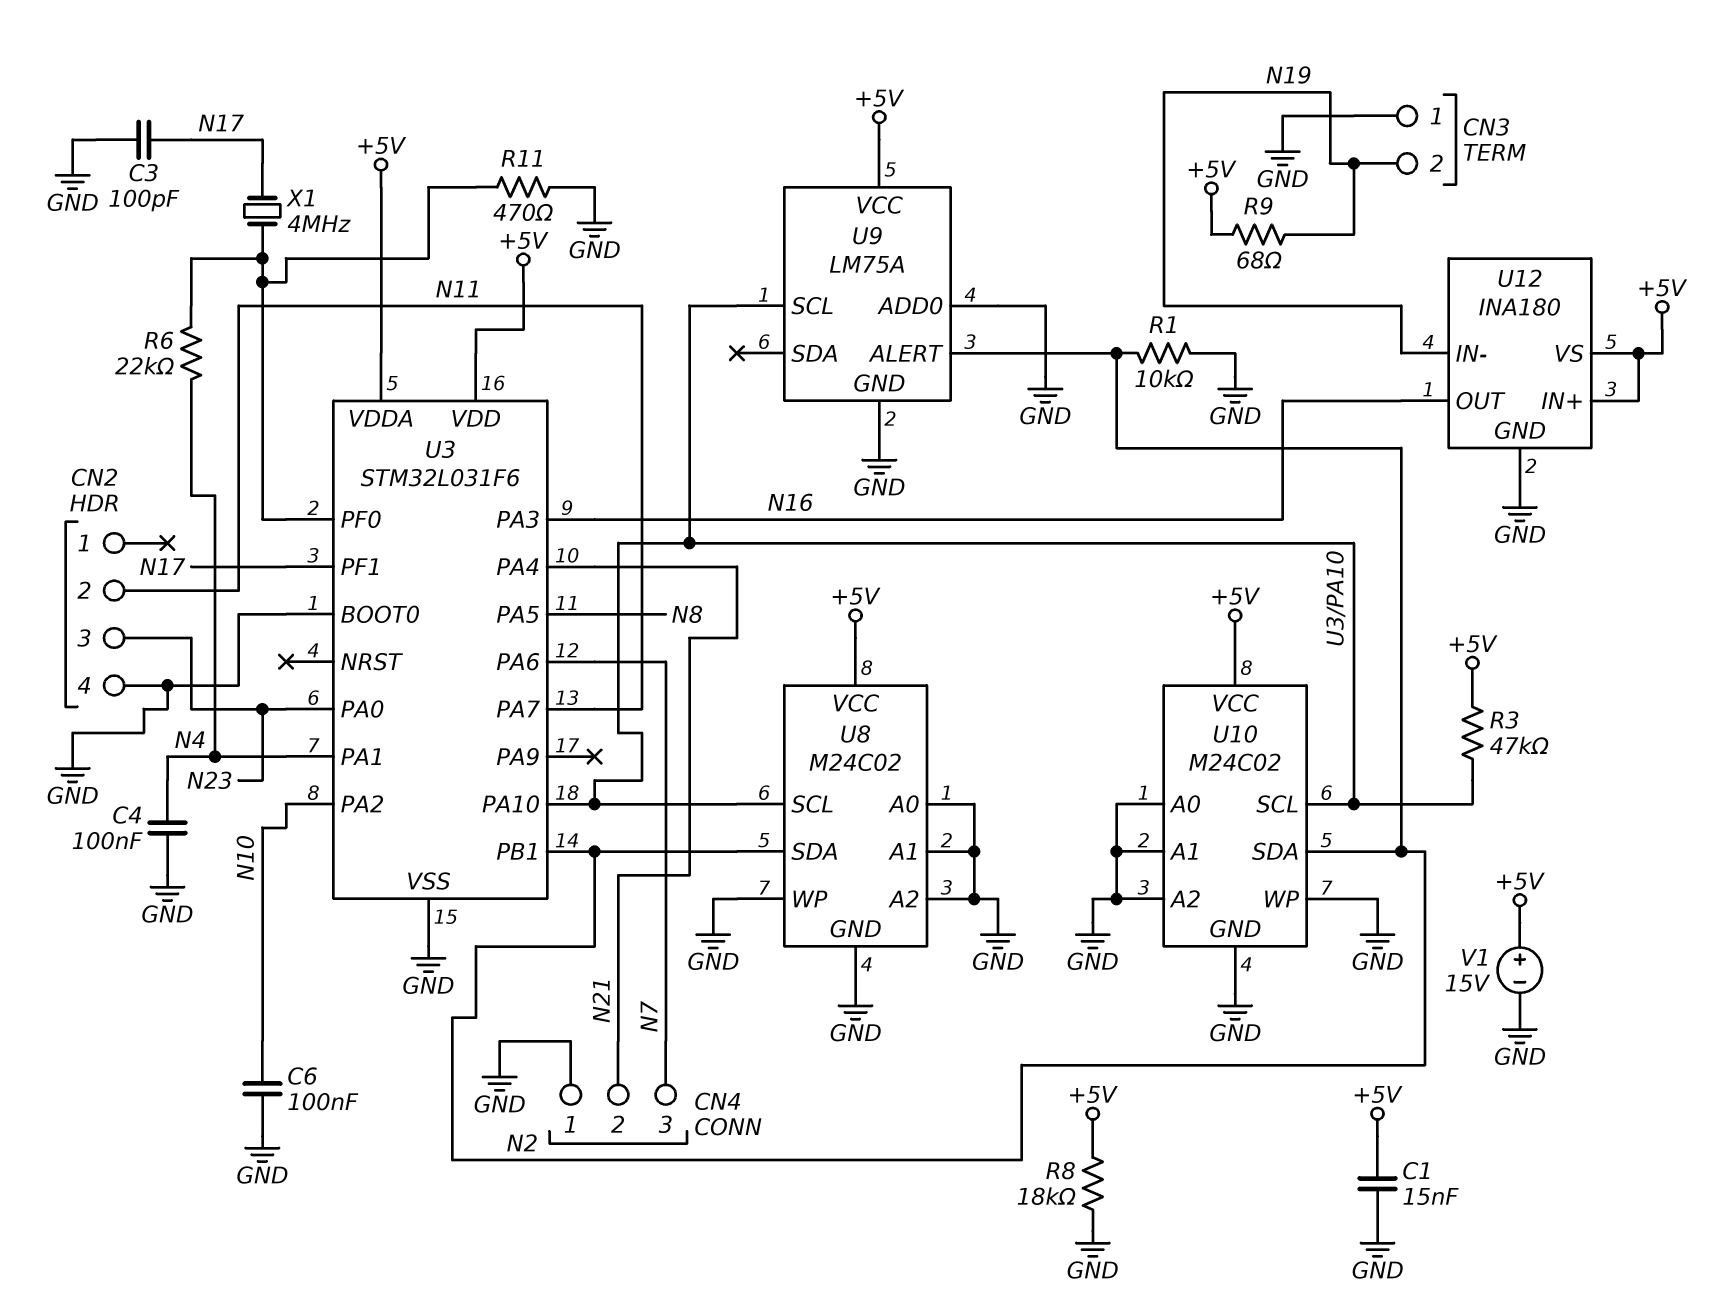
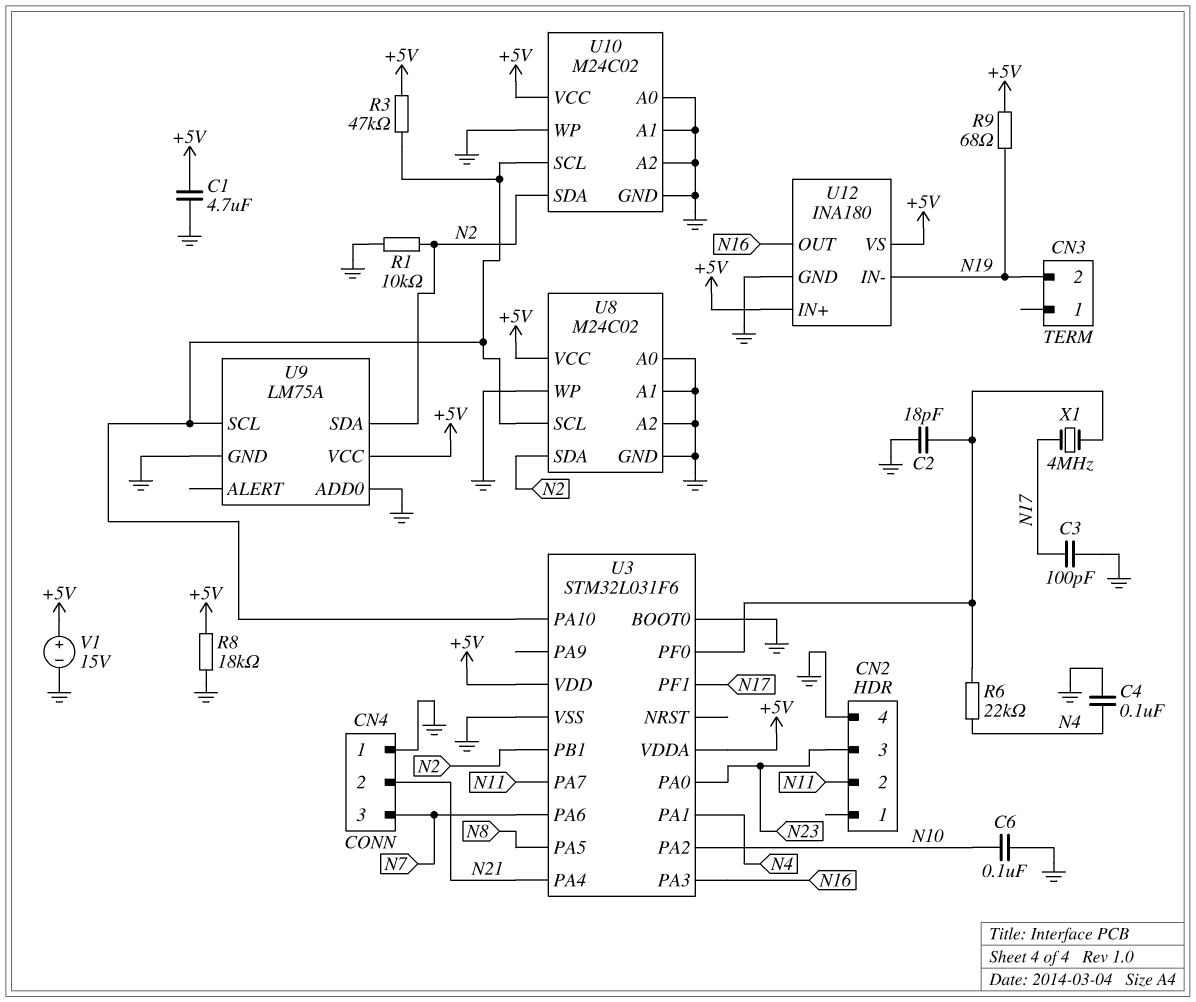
C1: 15nF (+5V, GND) -> 4.7uF (+5V, GND)
C2: none -> 18pF (GND, U3/PF0)
CN3 pin 1: GND -> none
R11: 470 (GND, U3/PF0) -> none
U9 pin ALERT: N2 -> none
U9 pin SDA: none -> N2

